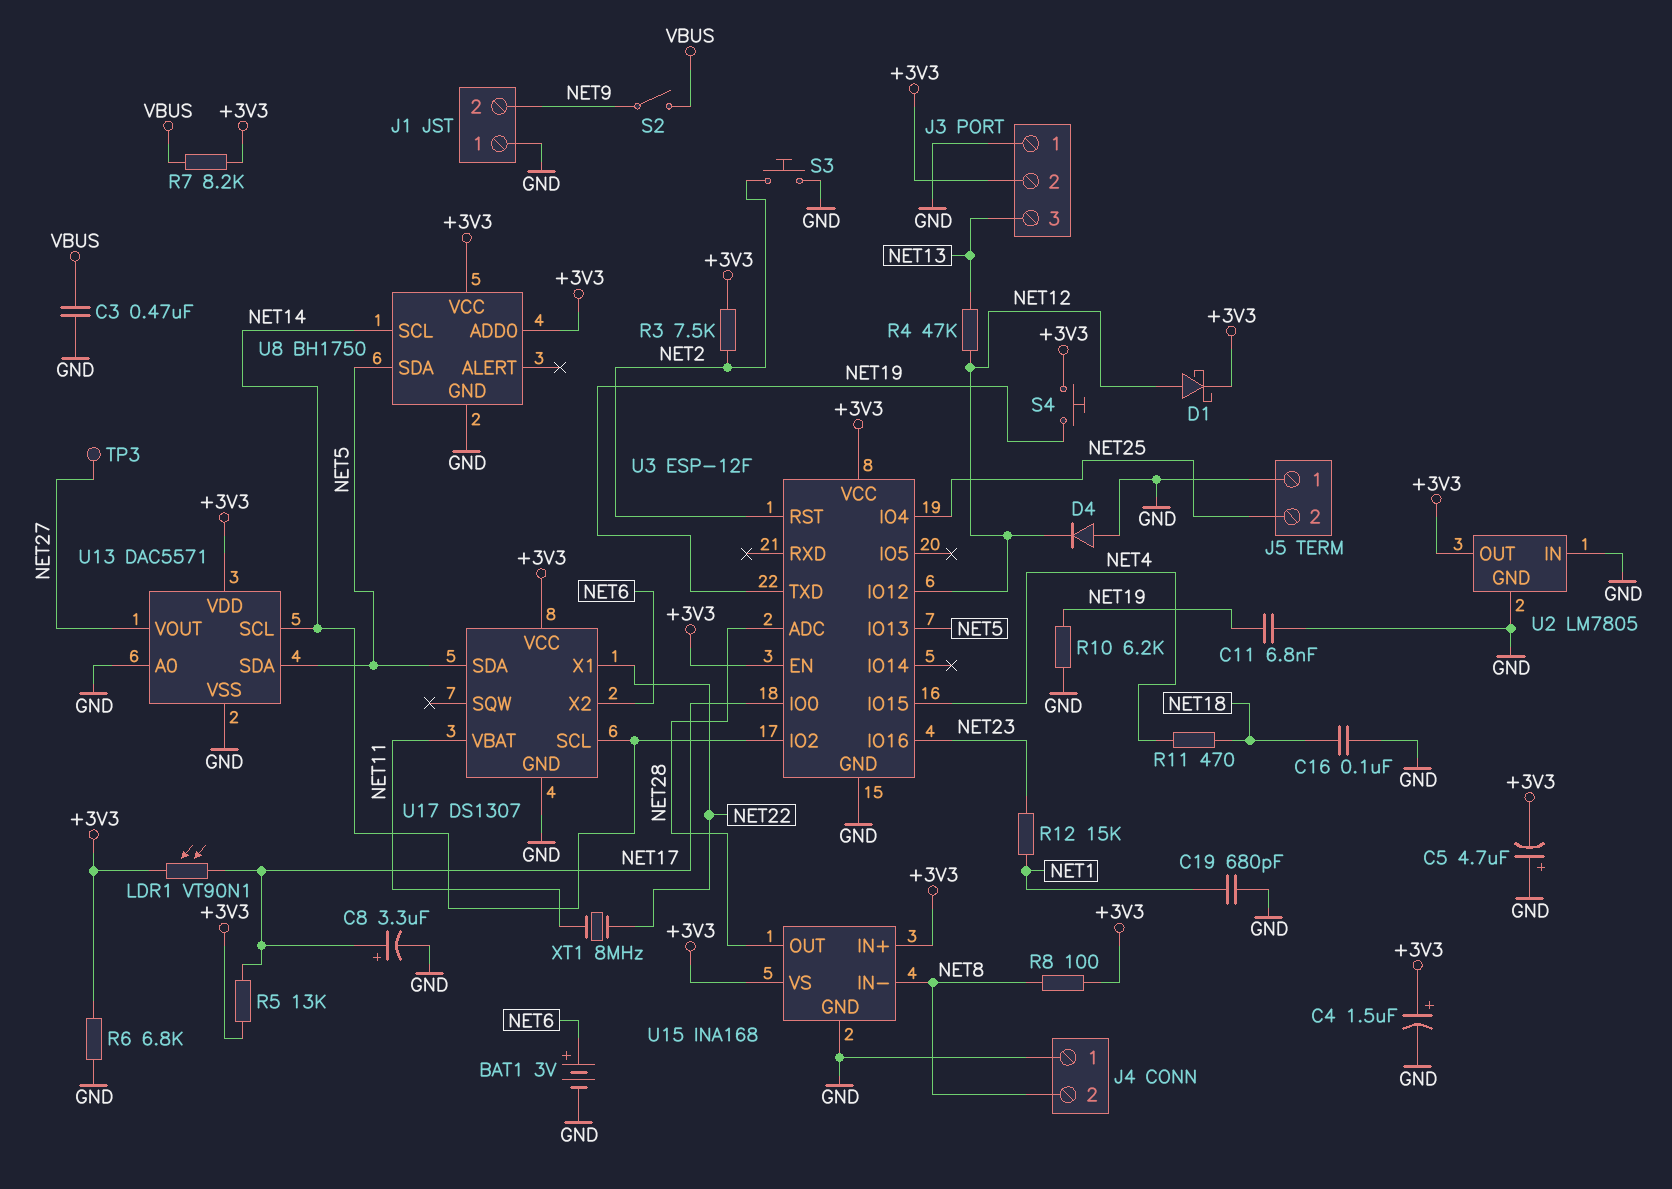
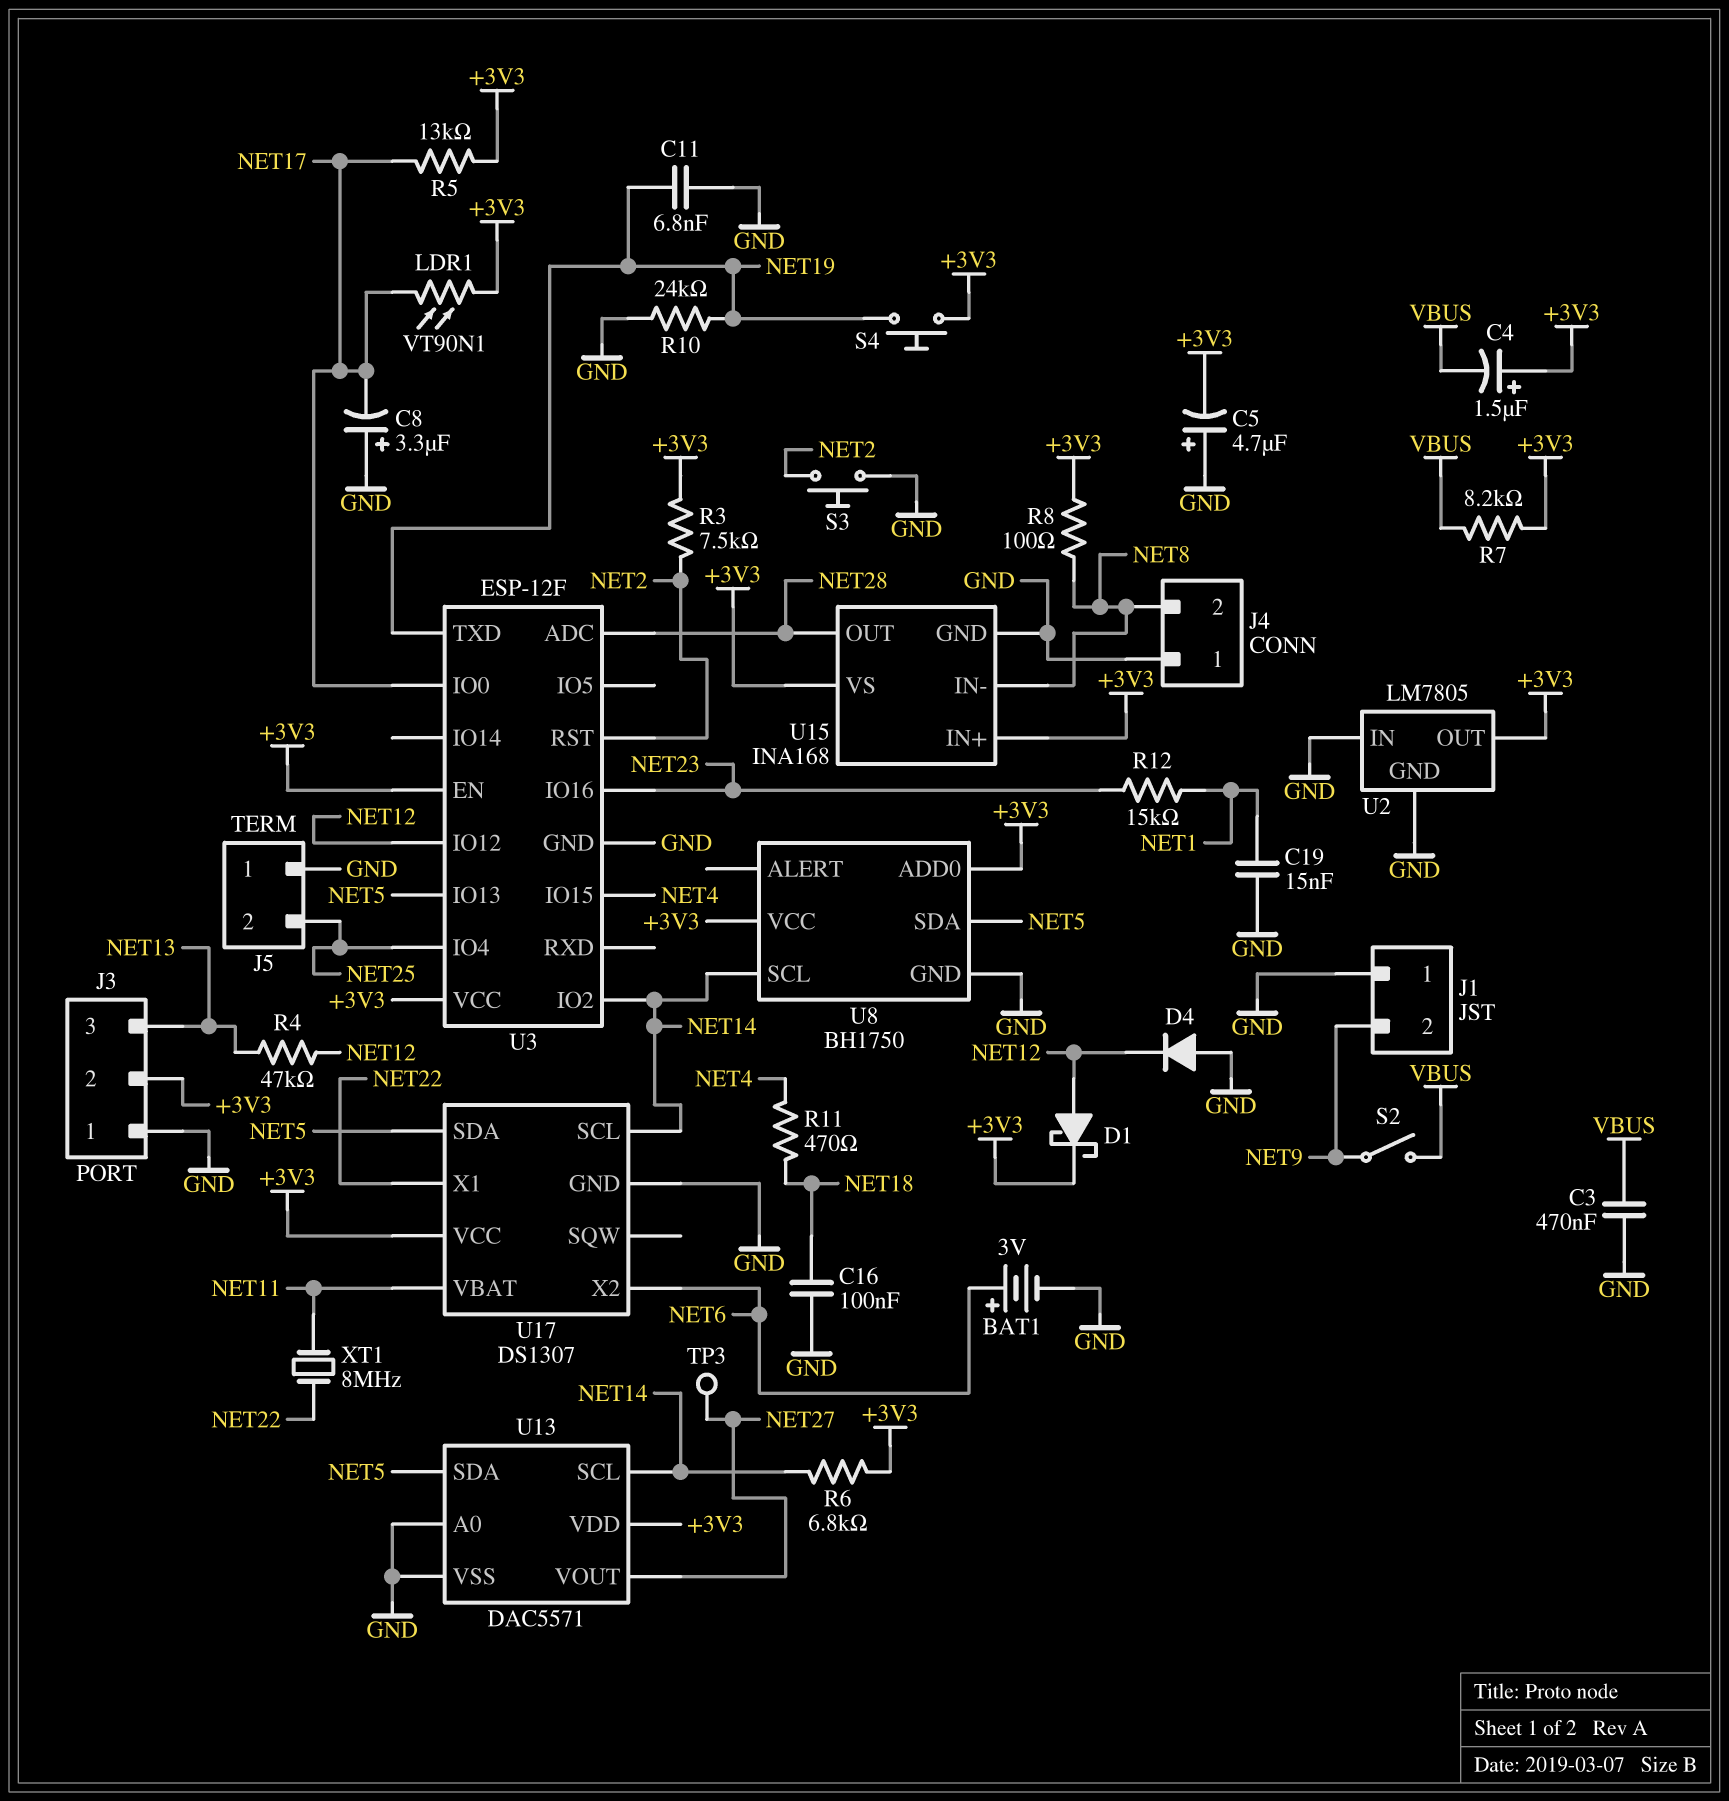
C4: 1.5uF (plus +3V3, minus GND) -> 1.5uF (plus +3V3, minus VBUS)
C8: 3.3uF (plus NET17, minus GND) -> 3.3uF (plus GND, minus NET17)
C19: 680pF (GND, NET1) -> 15nF (GND, NET1)
R6: 6.8k (+3V3, GND) -> 6.8k (+3V3, NET14)
R10: 6.2k (GND, NET19) -> 24k (GND, NET19)

